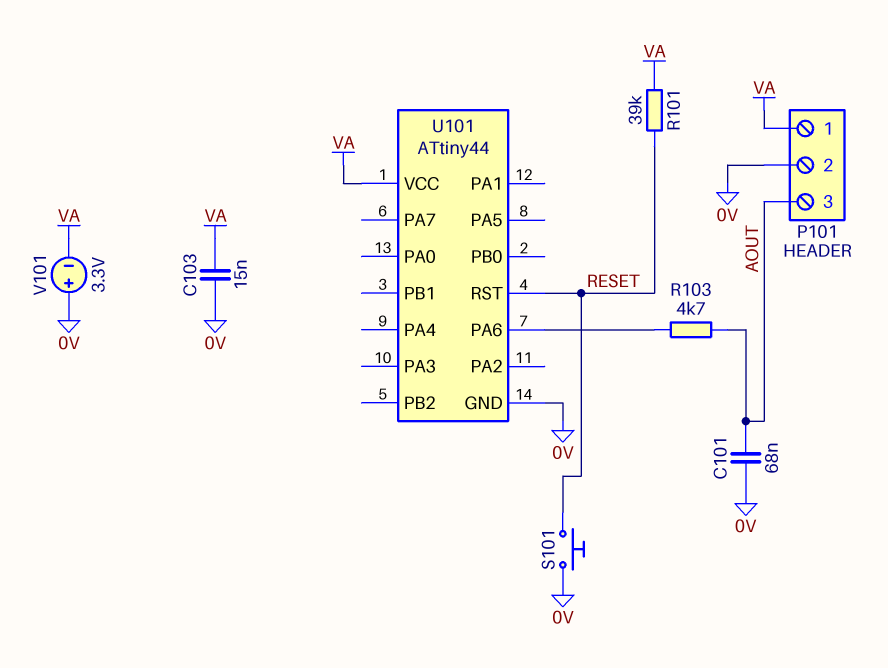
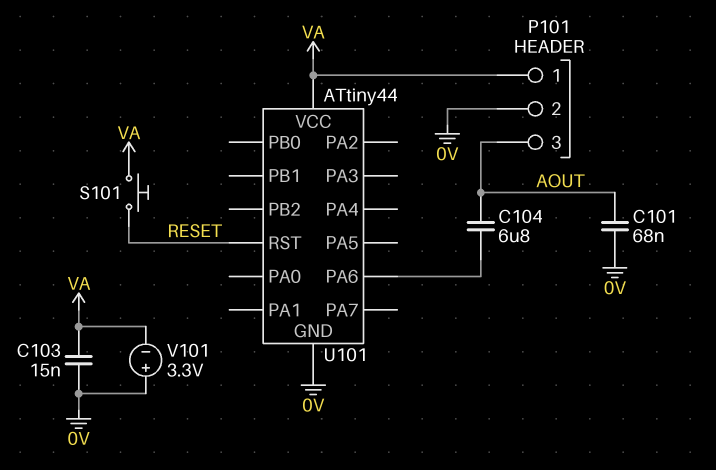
C104: none -> 6.8uF (AOUT, U101/PA6)
R101: 39k (RESET, VA) -> none
R103: 4.7k (AOUT, U101/PA6) -> none
S101: button (0V, RESET) -> button (RESET, VA)

